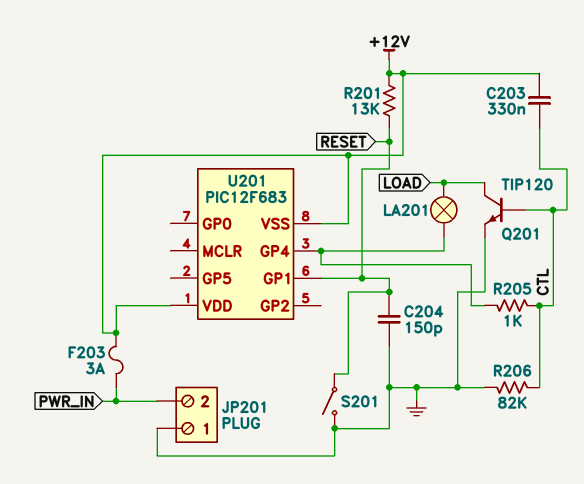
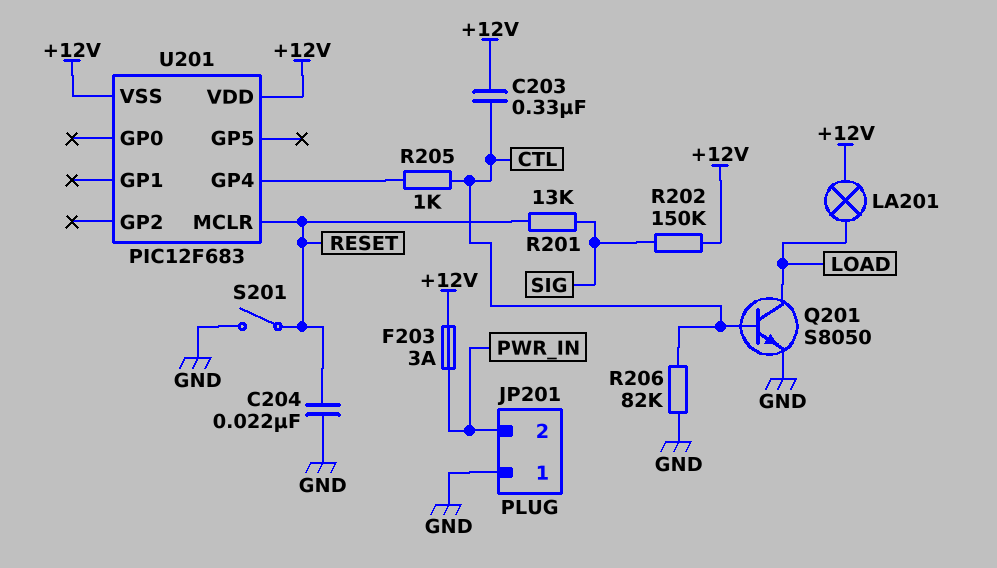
C204: 150pF (GND, RESET) -> 22nF (GND, RESET)
LA201: lamp (LOAD, U201/GP4) -> lamp (+12V, LOAD)
Q201: NPN TIP120 (B CTL, C LOAD, E GND) -> NPN S8050 (B CTL, C LOAD, E GND)
R201: 13k (+12V, RESET) -> 13k (RESET, SIG)
R202: none -> 150k (+12V, SIG)
U201 pin GP1: RESET -> none
U201 pin MCLR: none -> RESET

